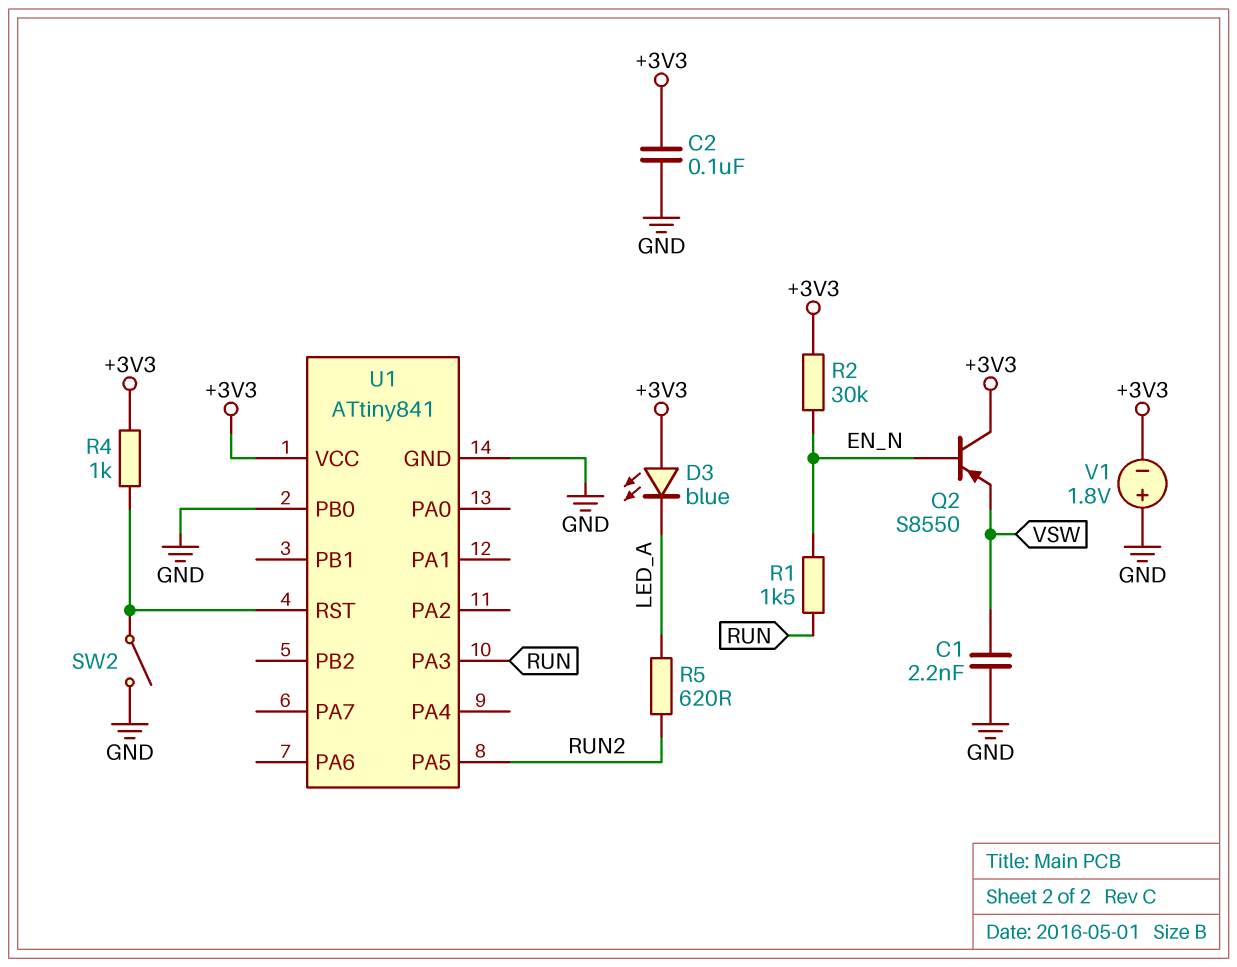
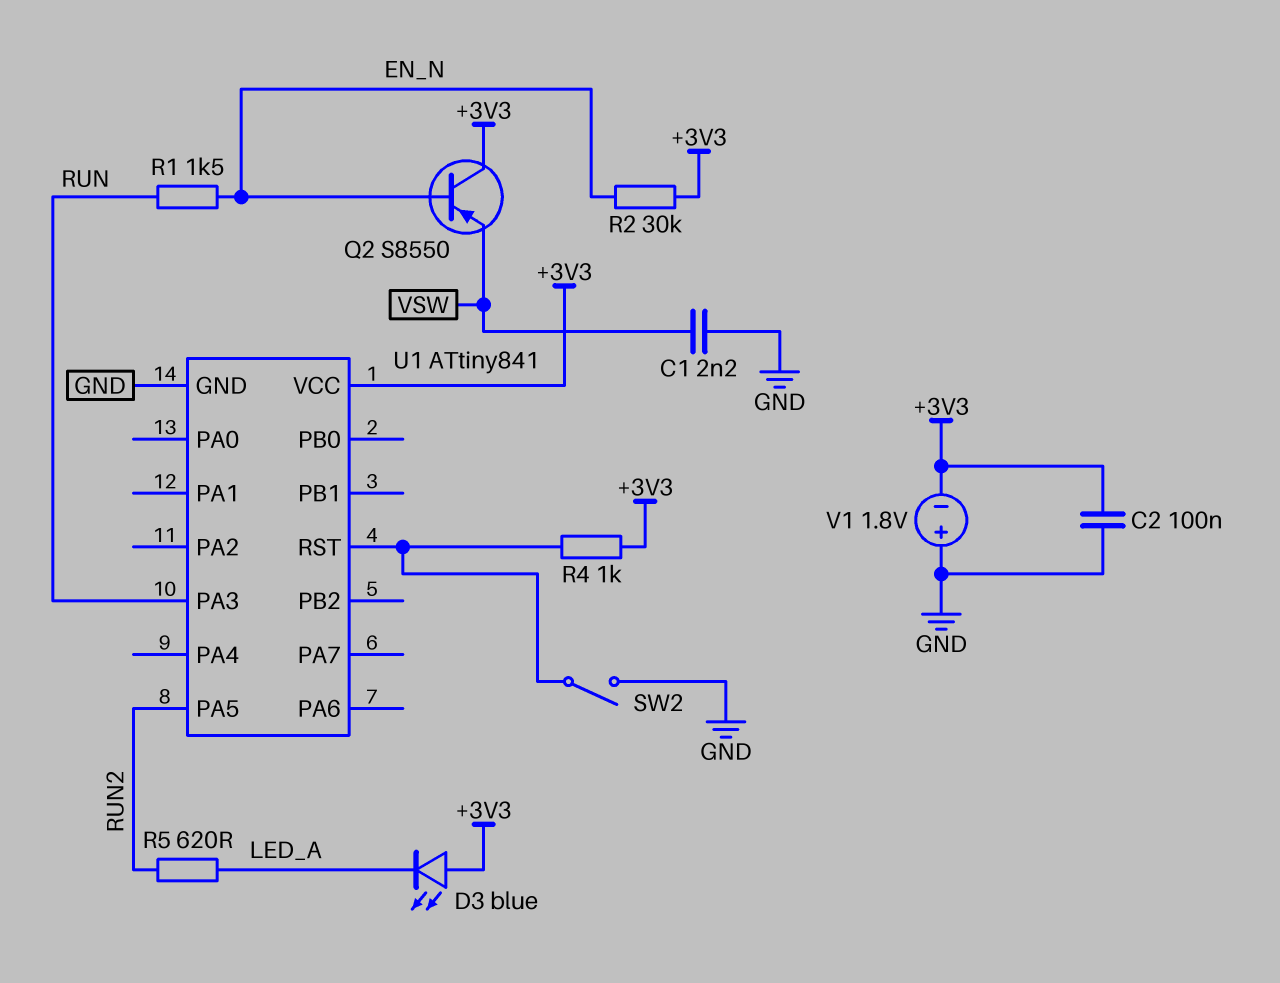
U1 pin PB0: GND -> none

